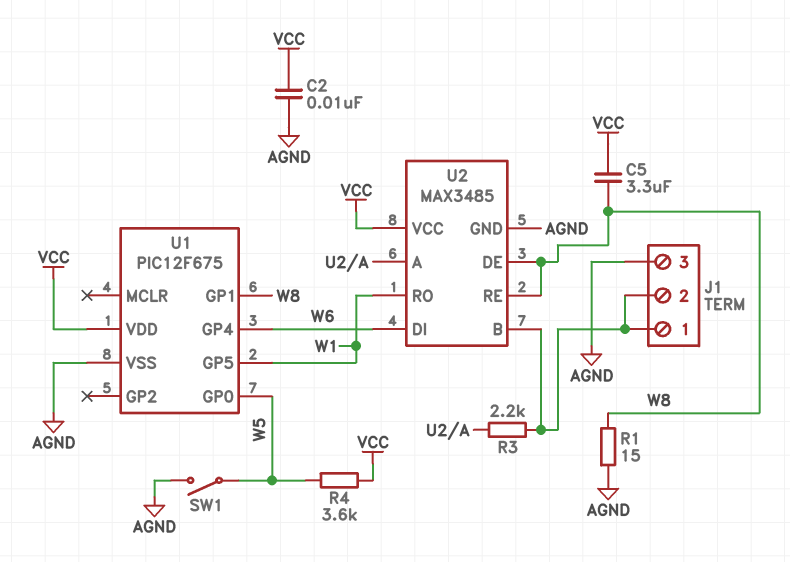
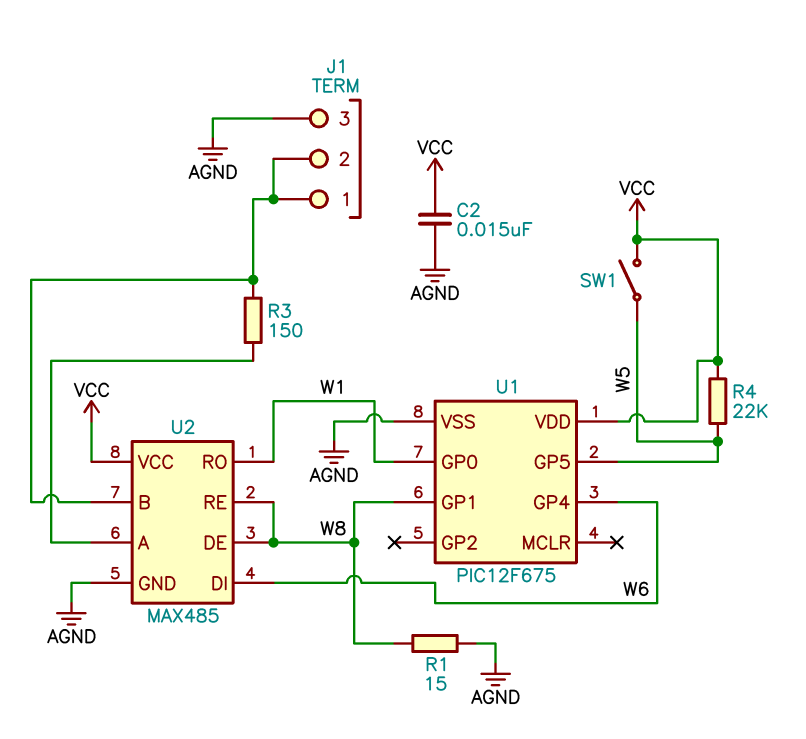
C2: 10nF (AGND, VCC) -> 15nF (AGND, VCC)
C5: 3.3uF (VCC, W8) -> none
R3: 2.2k (J1/1, U2/A) -> 150 (J1/1, U2/A)
R4: 3.6k (VCC, W5) -> 22k (VCC, W5)
SW1: switch (AGND, W5) -> switch (VCC, W5)
U1 pin GP0: W5 -> W1
U1 pin GP5: W1 -> W5
U2: MAX3485 -> MAX485

